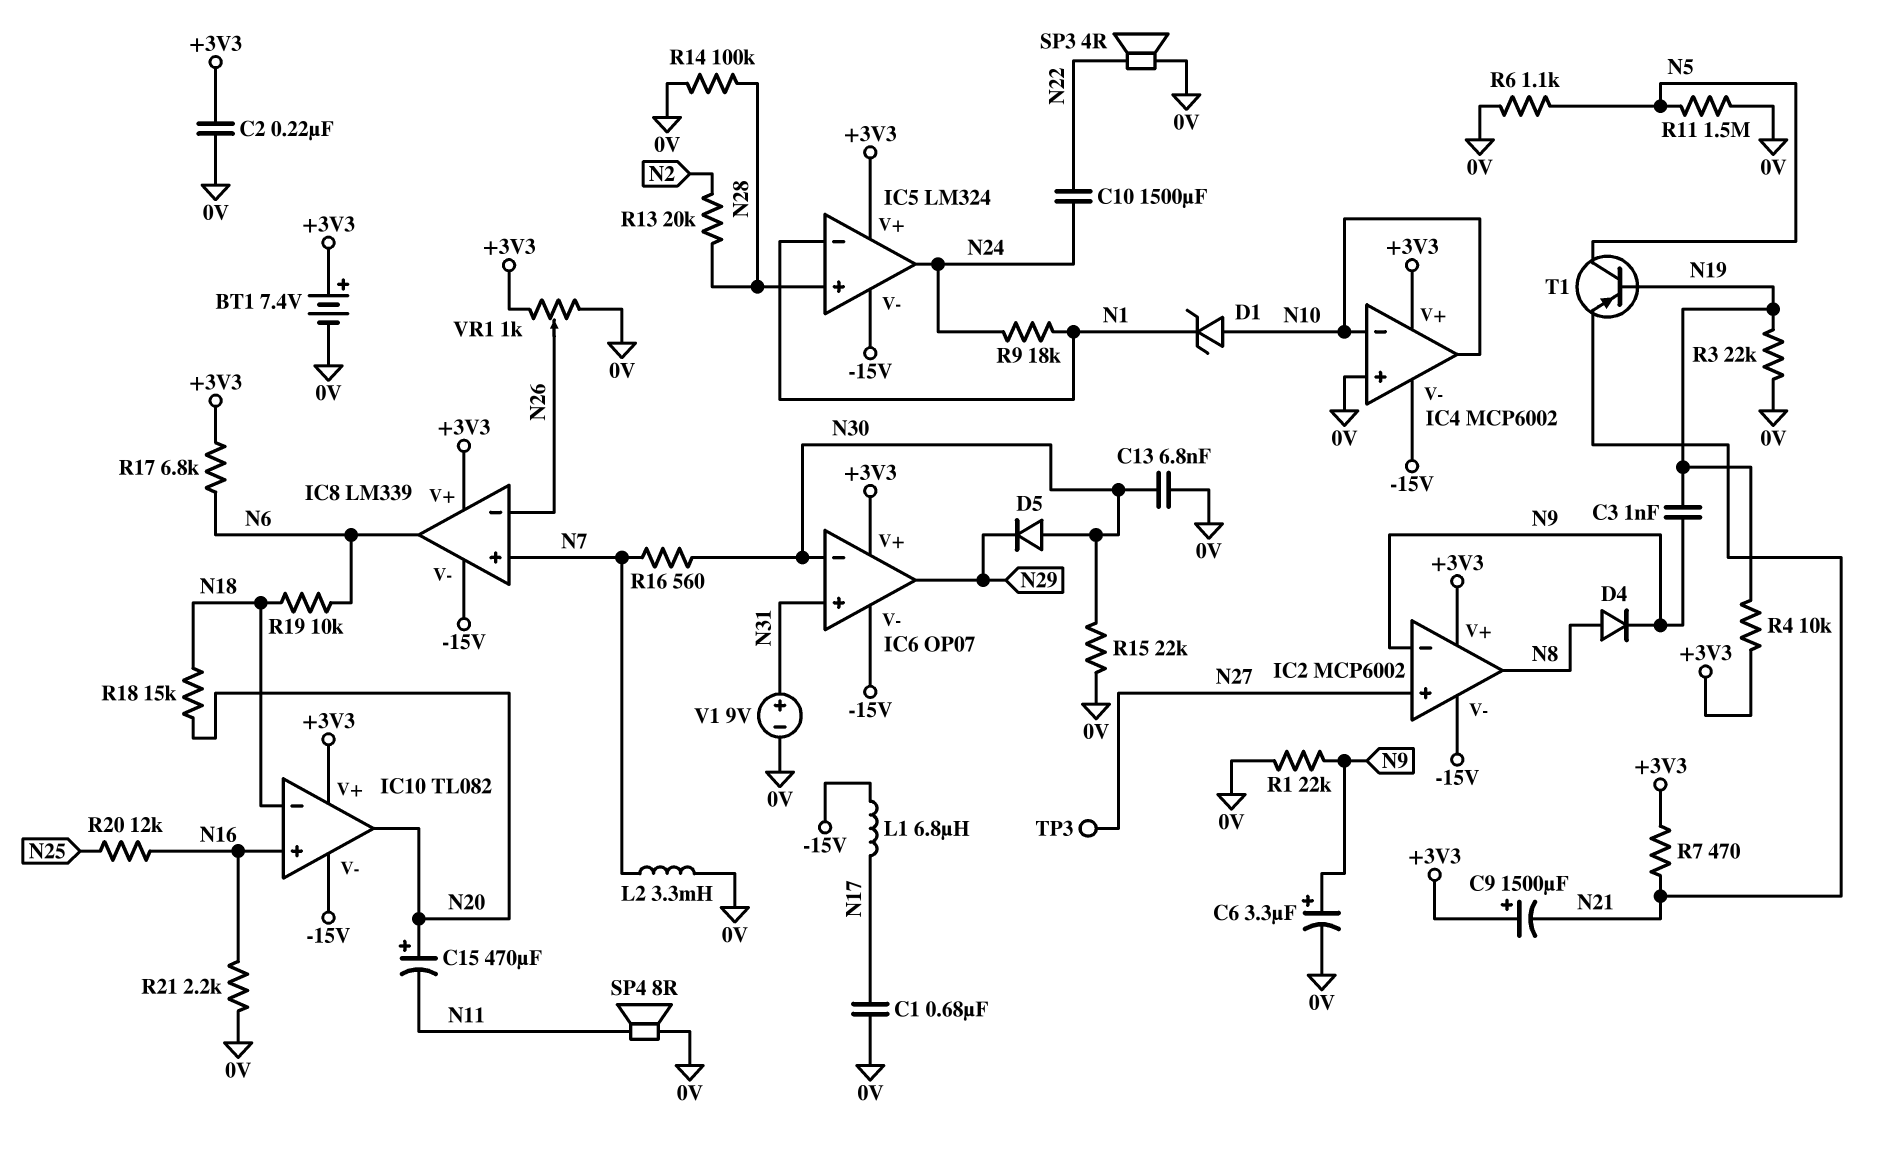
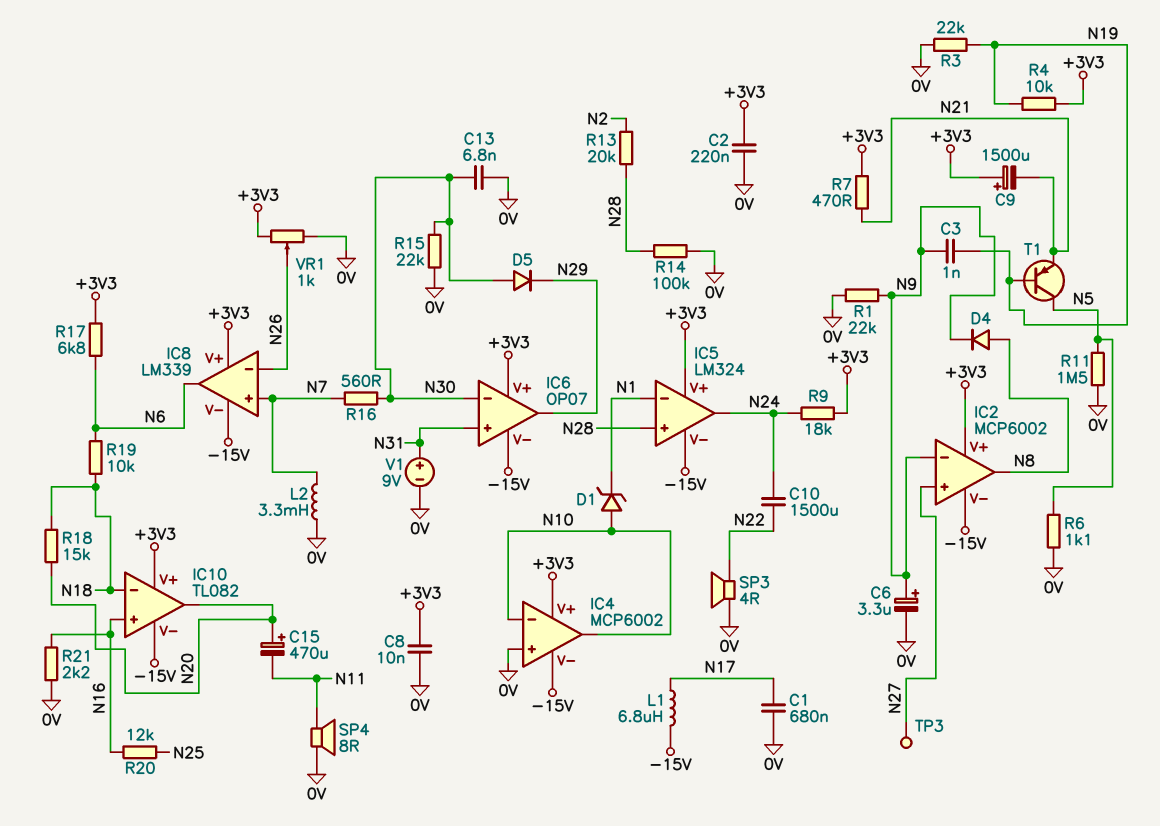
BT1: 7.4V (plus +3V3, minus 0V) -> none
C8: none -> 10nF (+3V3, 0V)
R9: 18k (N1, N24) -> 18k (+3V3, N24)

